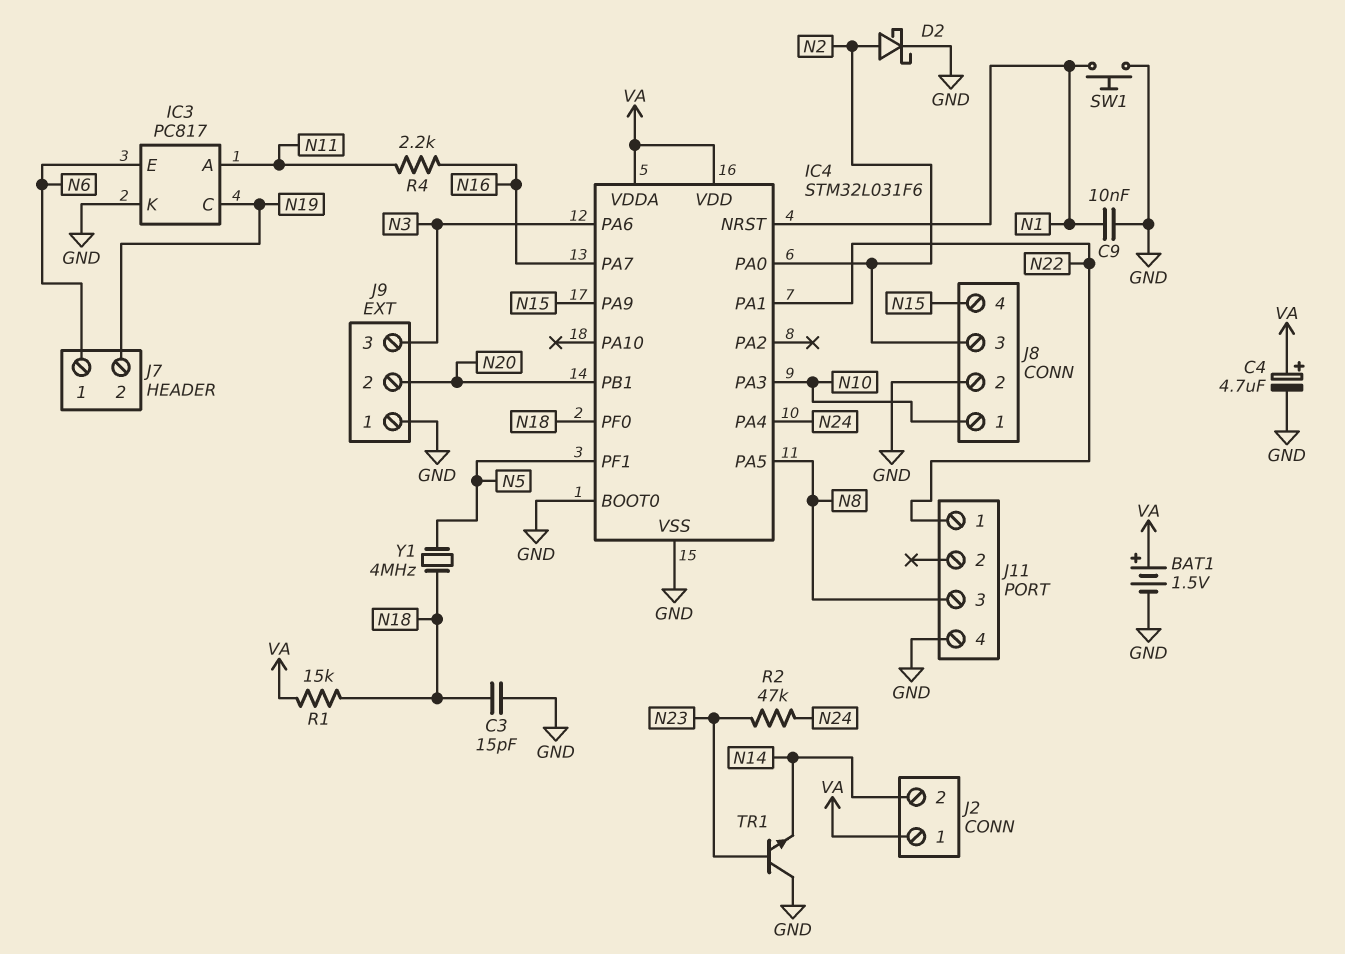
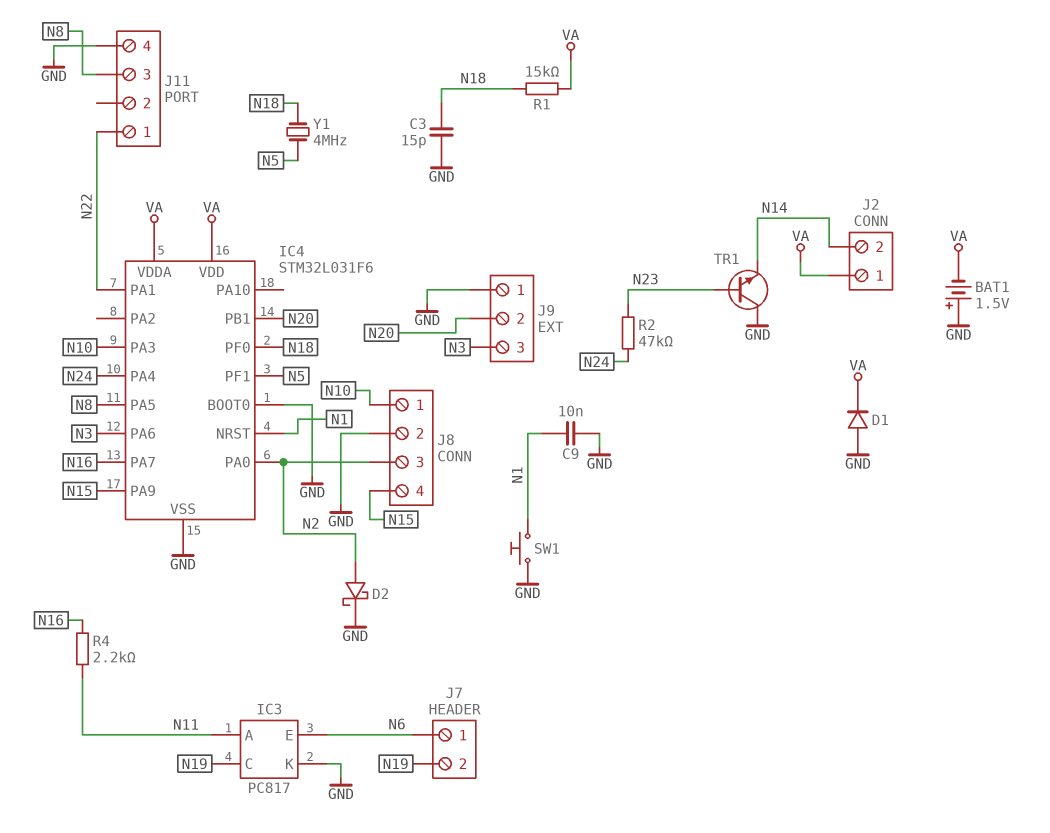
BAT1: 1.5V (plus VA, minus GND) -> 1.5V (plus GND, minus VA)
C4: 4.7uF (plus VA, minus GND) -> none
D1: none -> diode (A GND, K VA)

